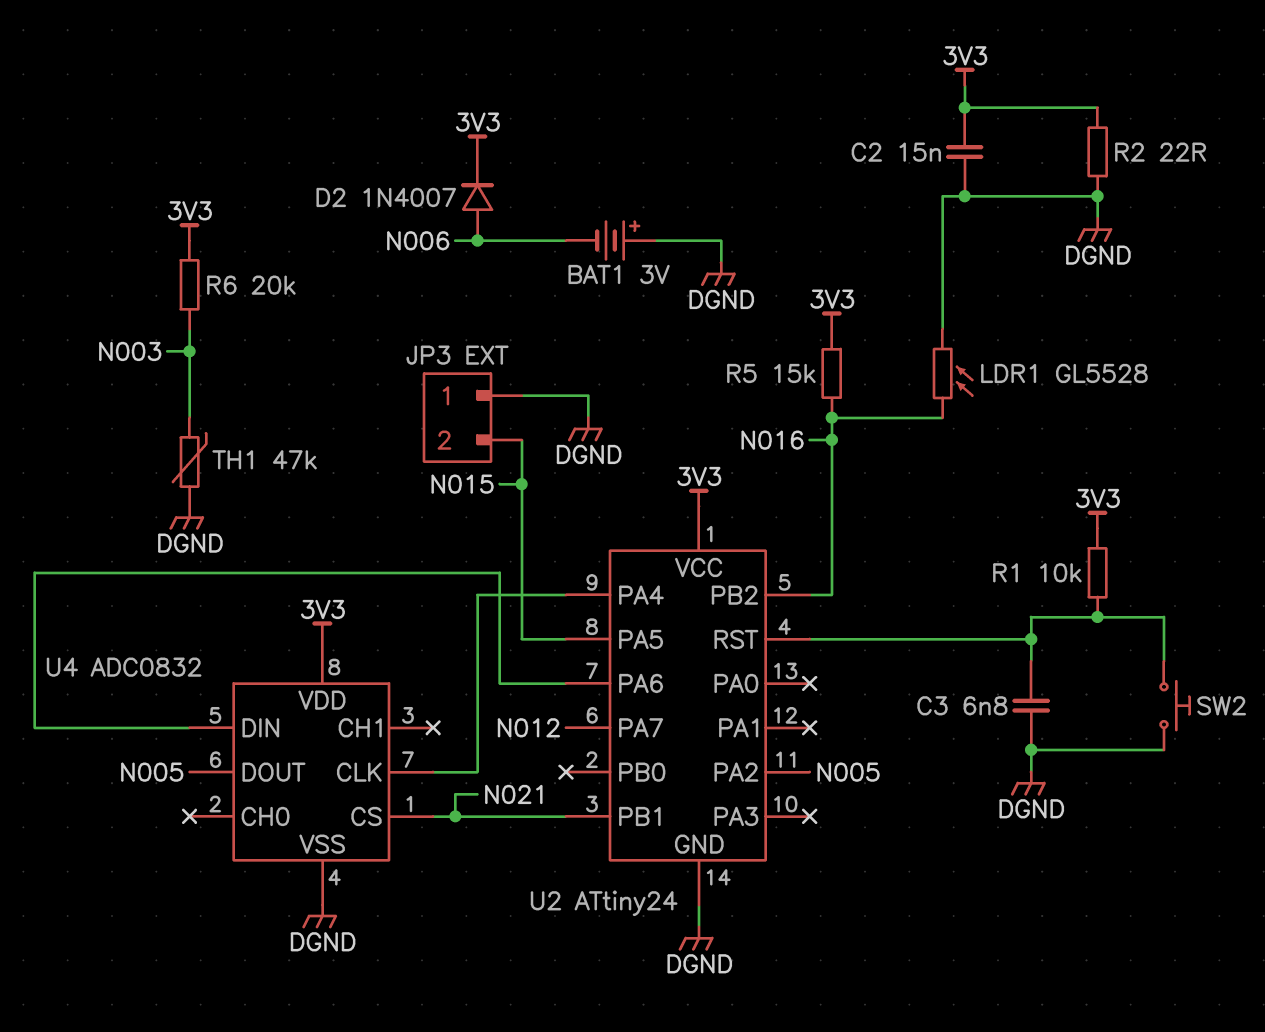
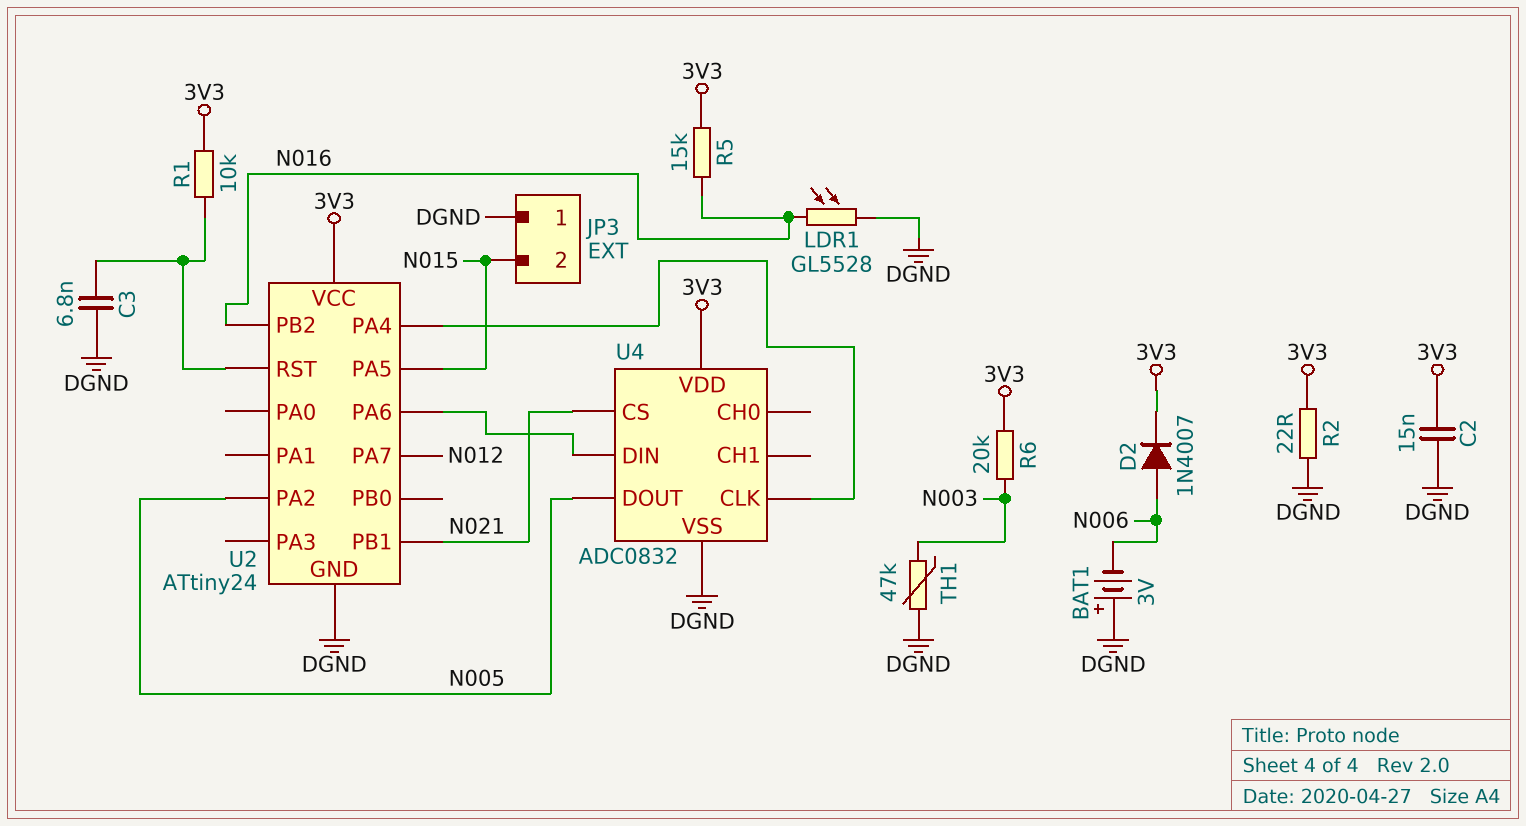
SW2: button (DGND, U2/RST) -> none

